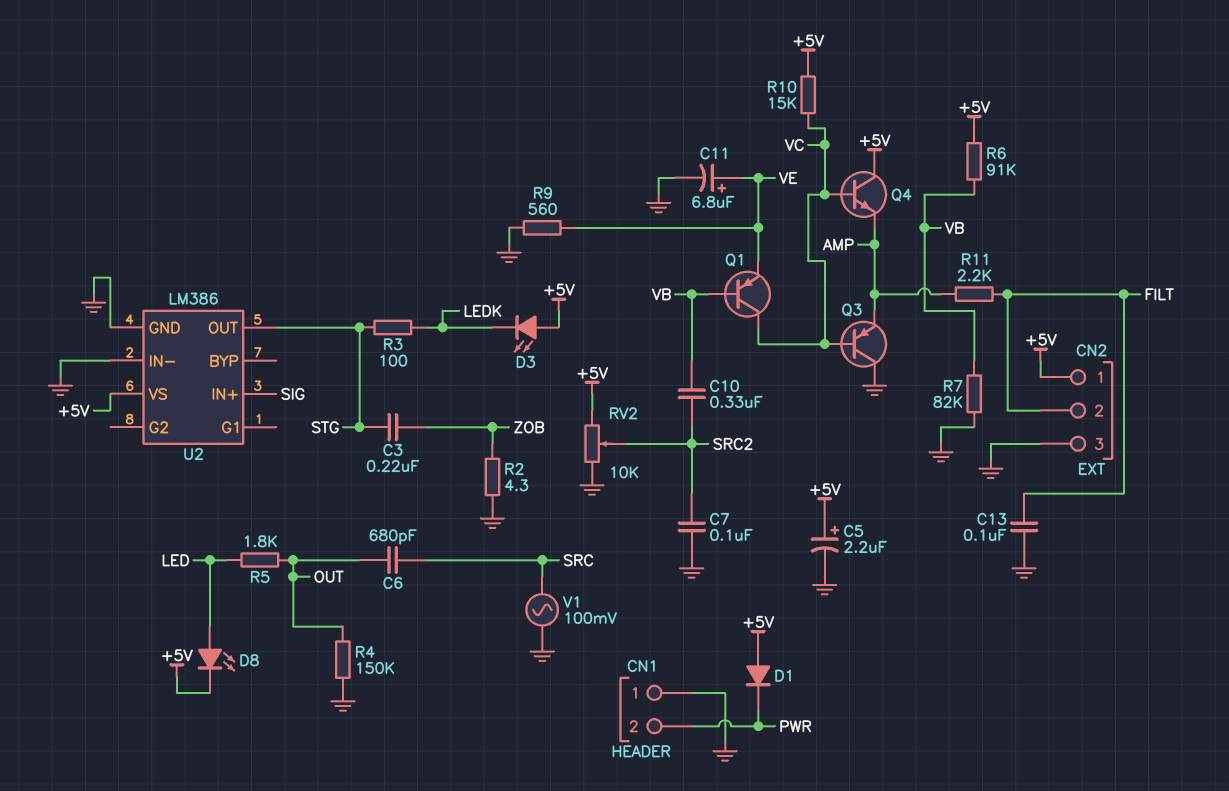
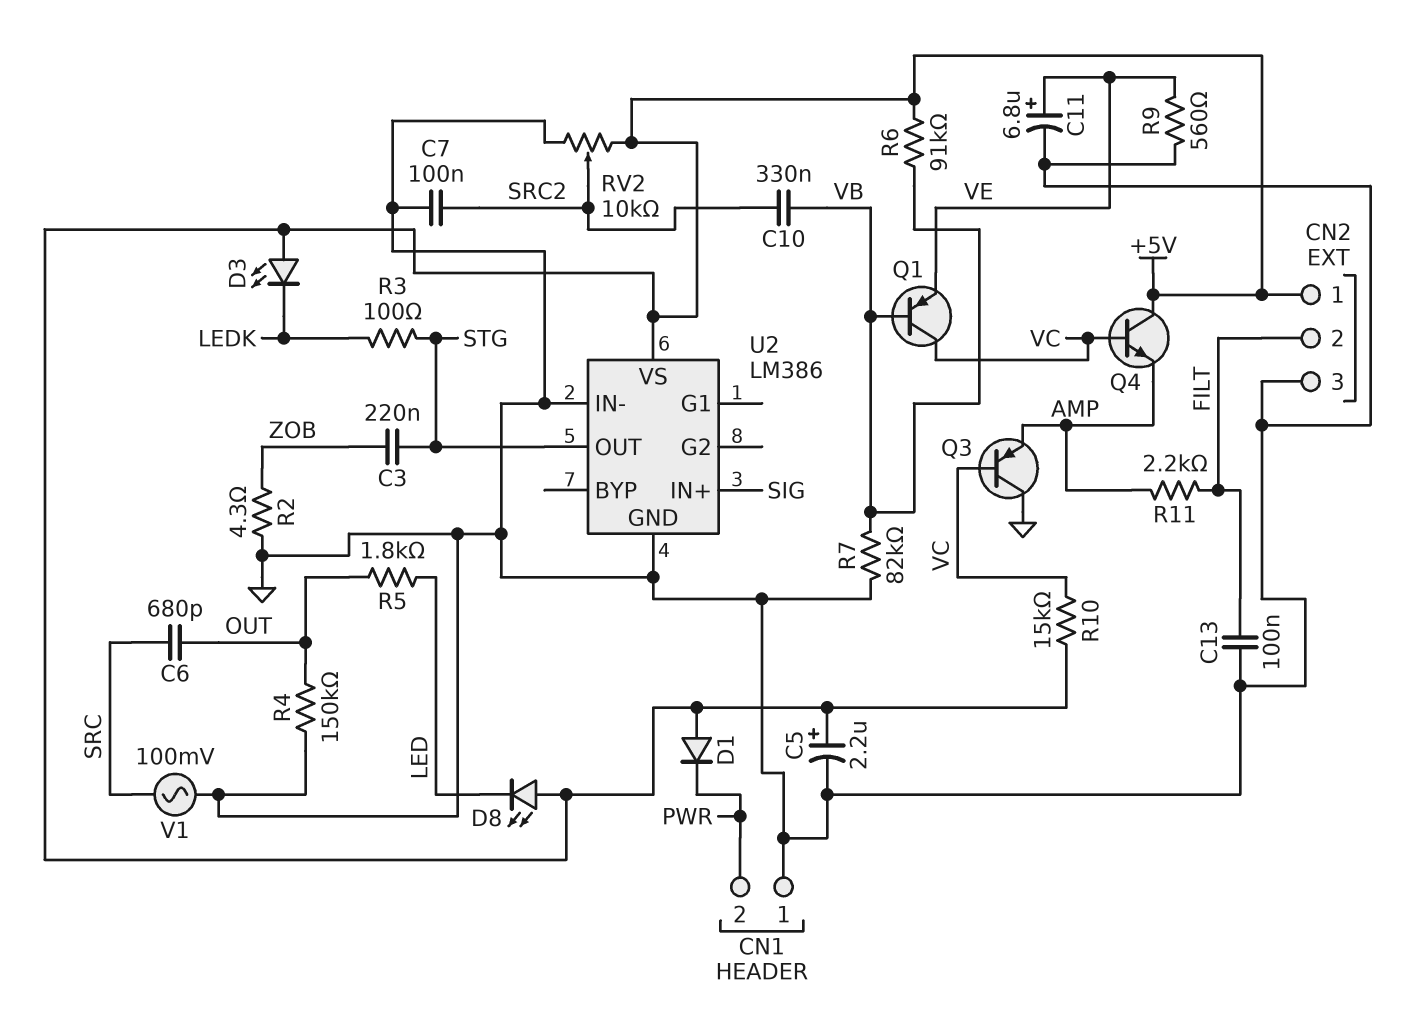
D8: LED (A LED, K +5V) -> LED (A +5V, K LED)

